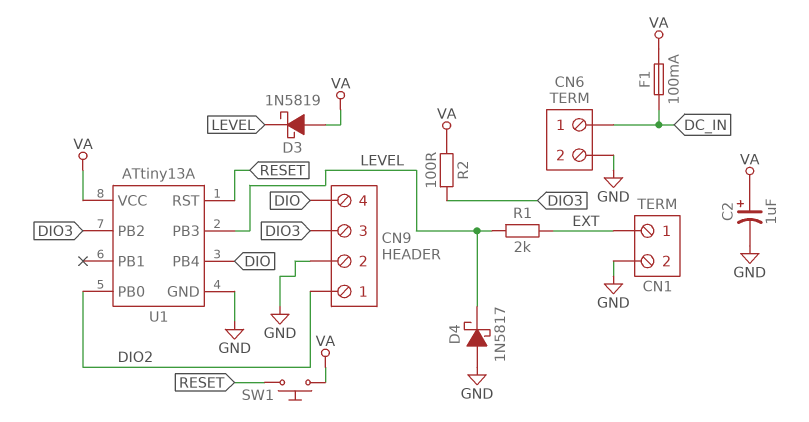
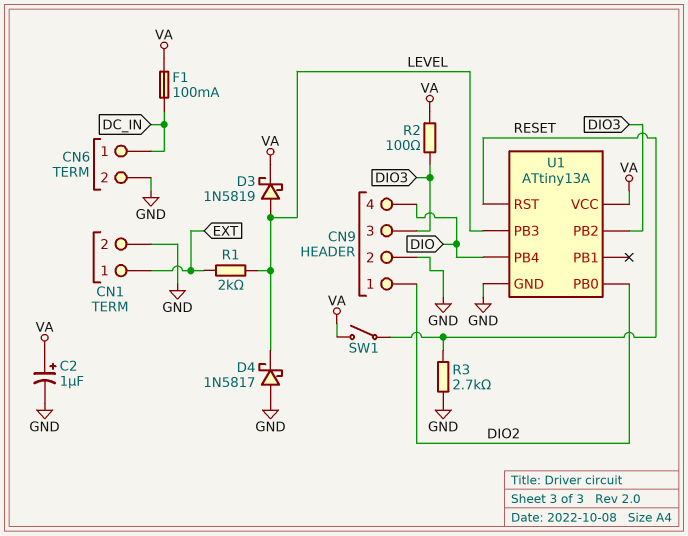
D3: schottky 1N5819 (A VA, K LEVEL) -> schottky 1N5819 (A LEVEL, K VA)
R3: none -> 2.7k (GND, RESET)
SW1: button (RESET, VA) -> switch (RESET, VA)

